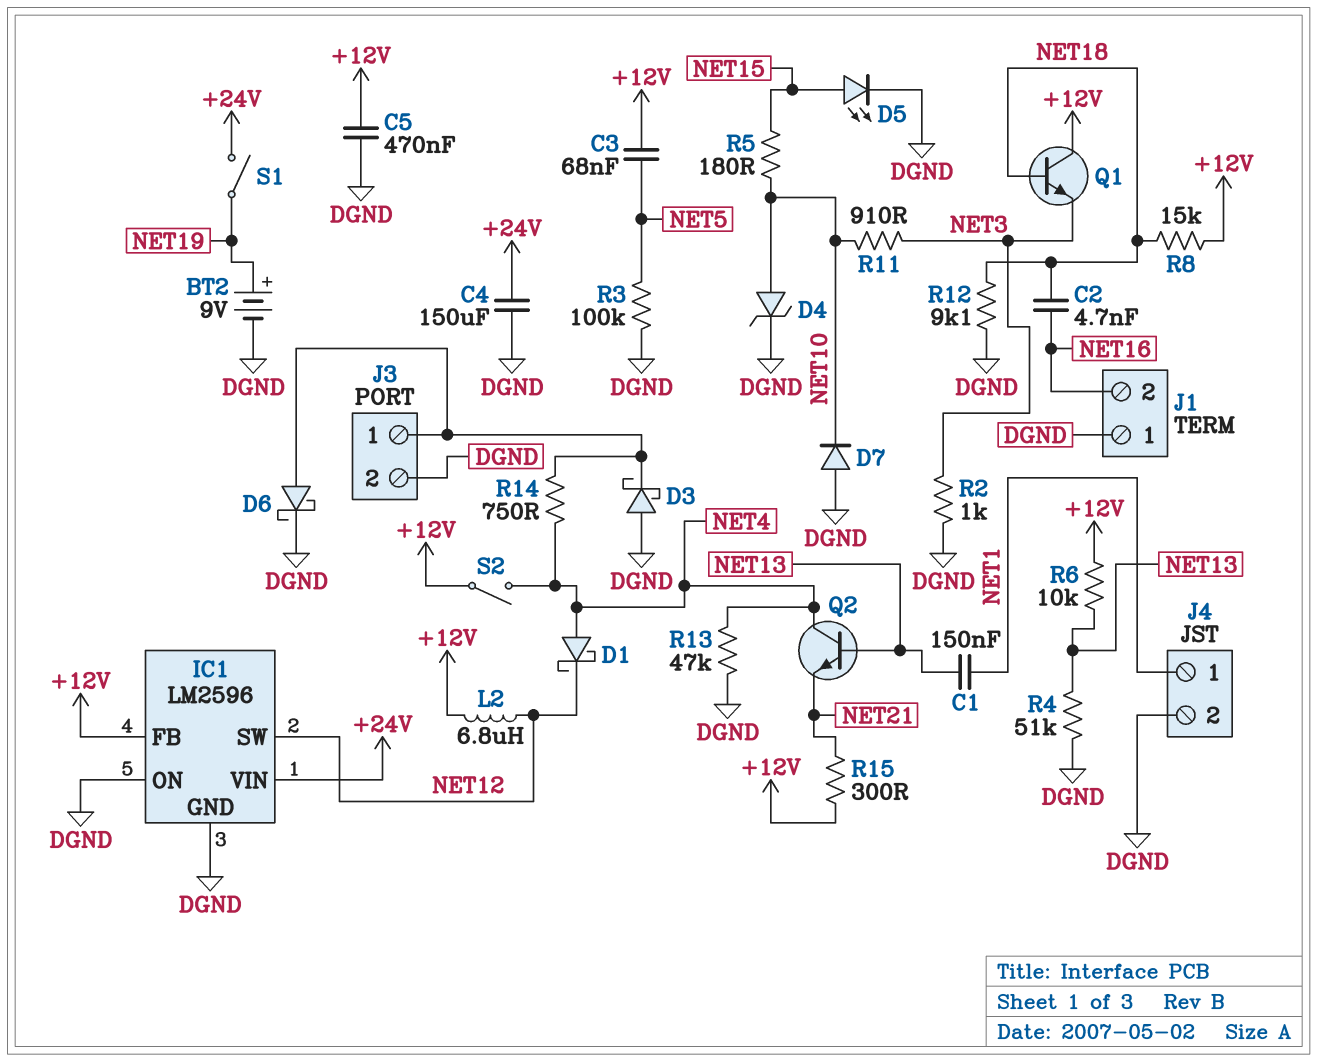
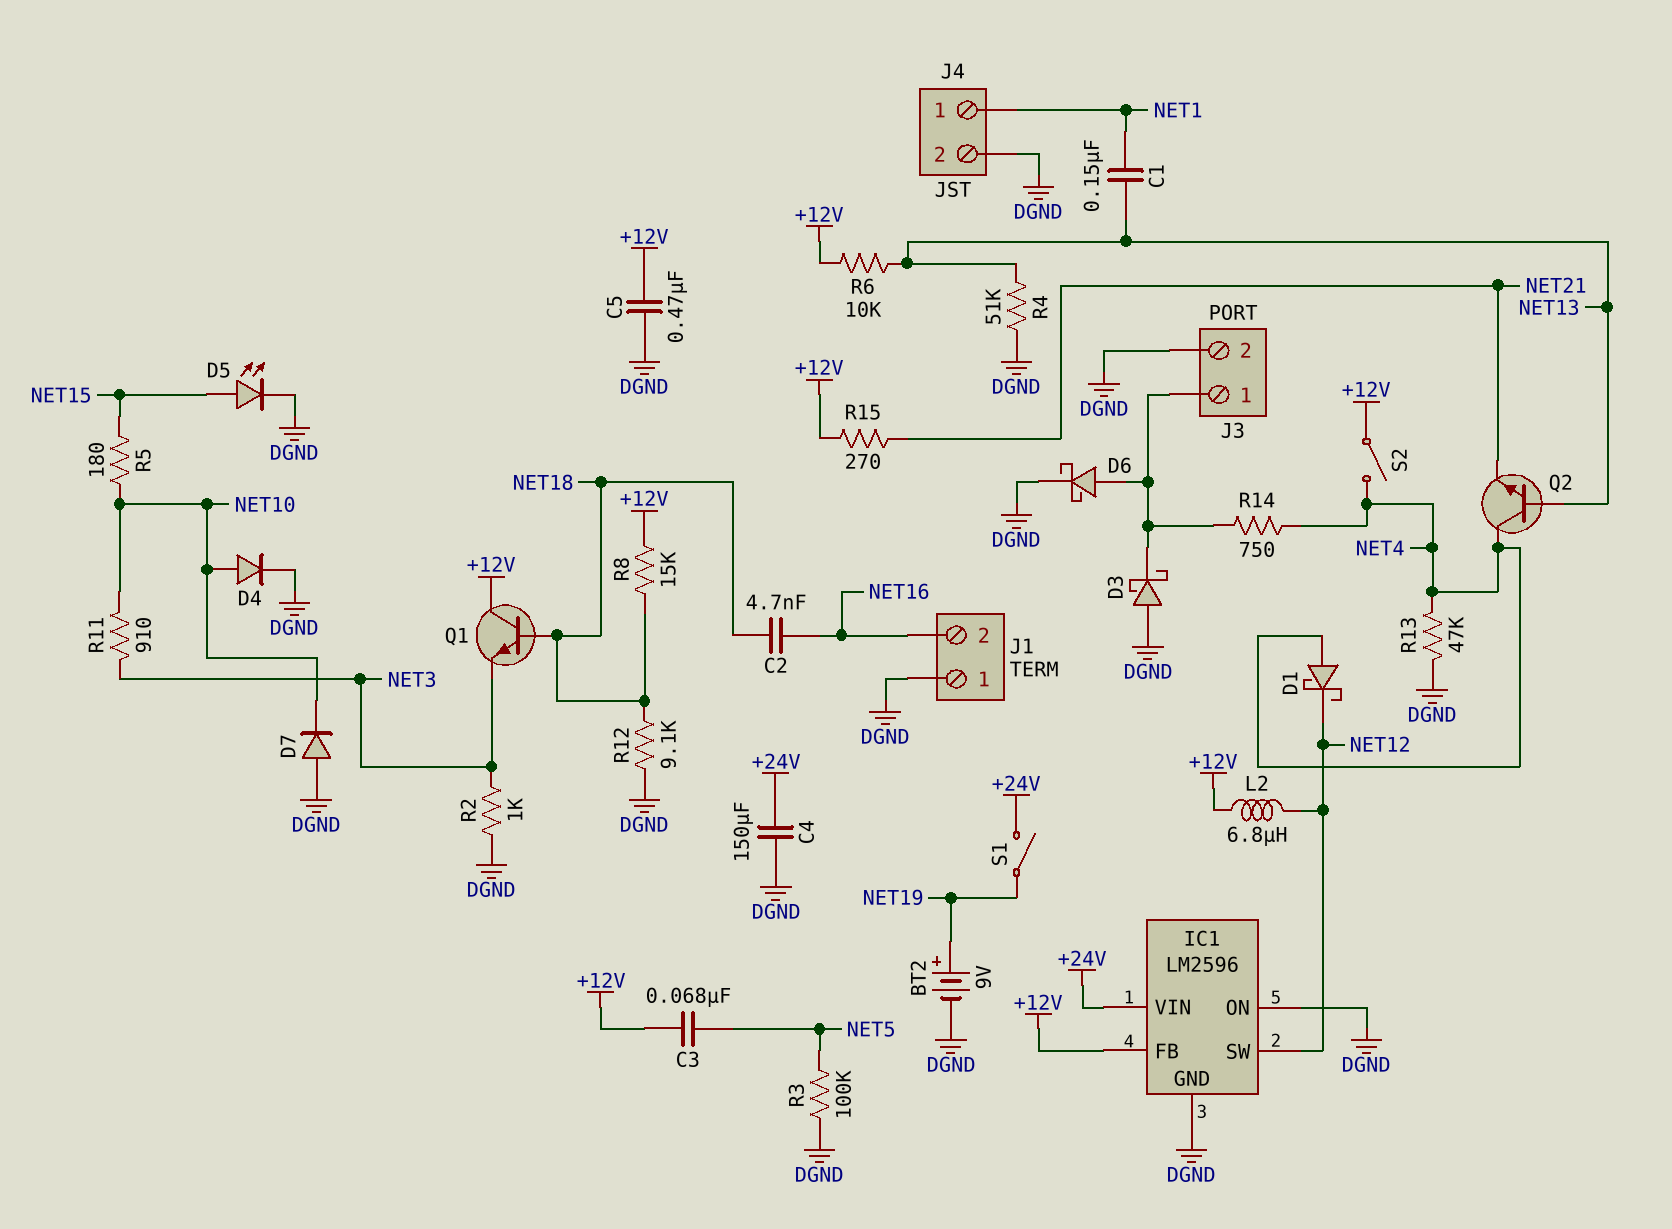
D4: zener (A NET10, K DGND) -> diode (A NET10, K DGND)
R15: 300 (+12V, NET21) -> 270 (+12V, NET21)

